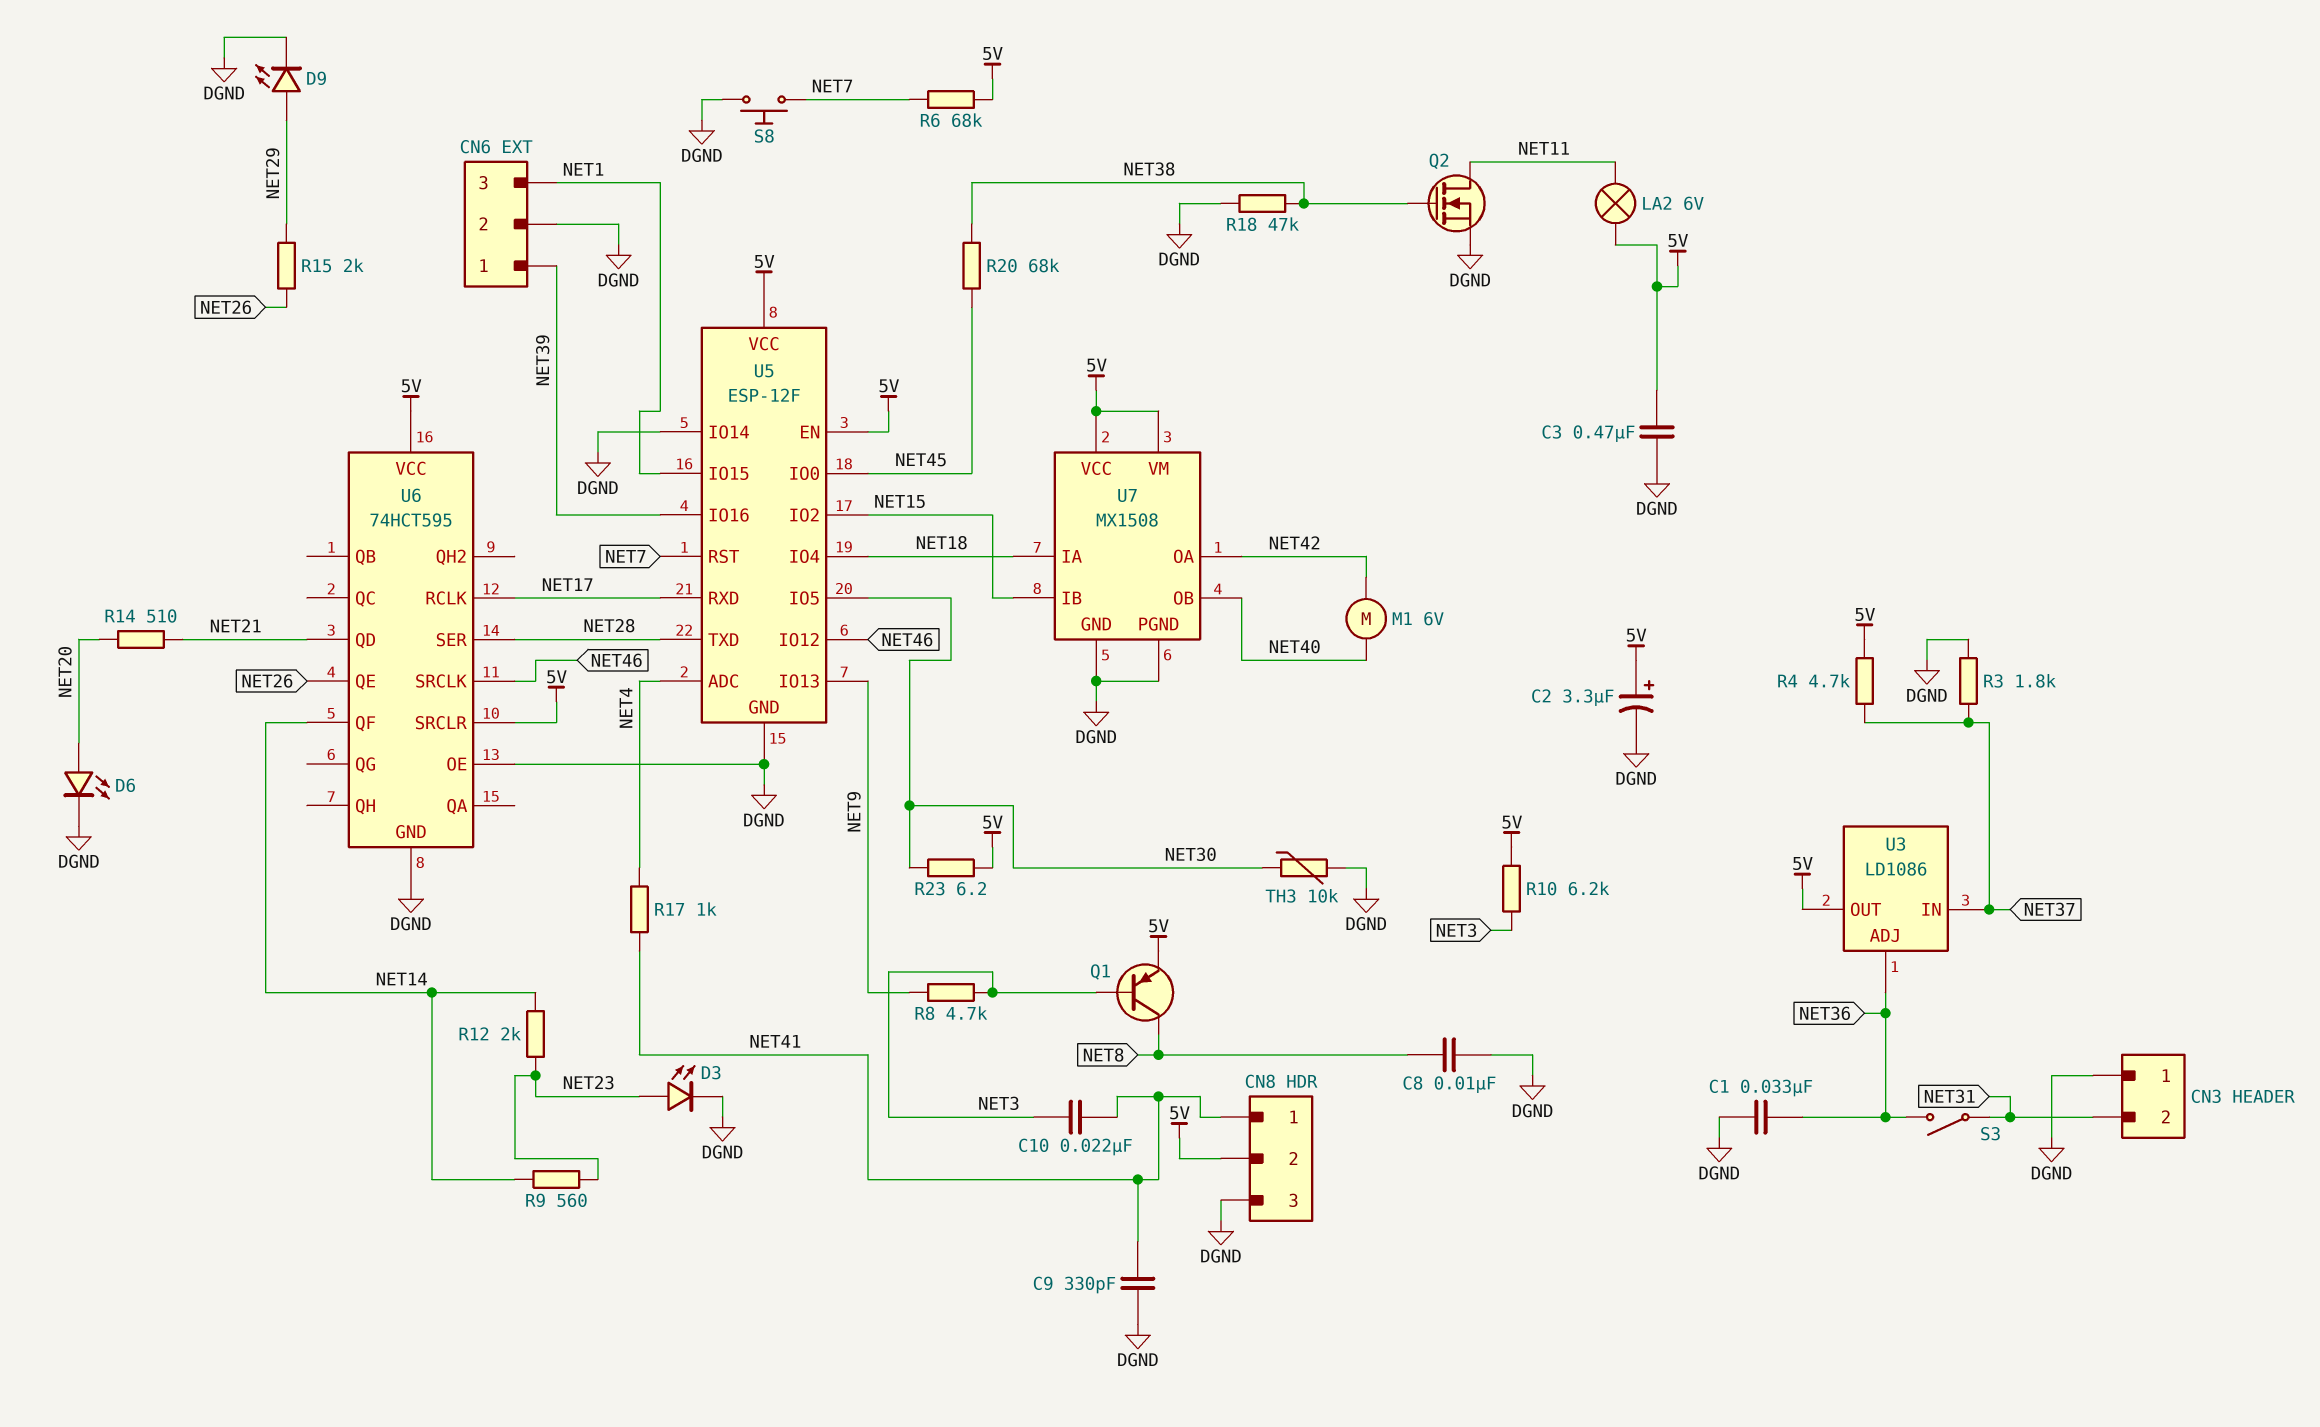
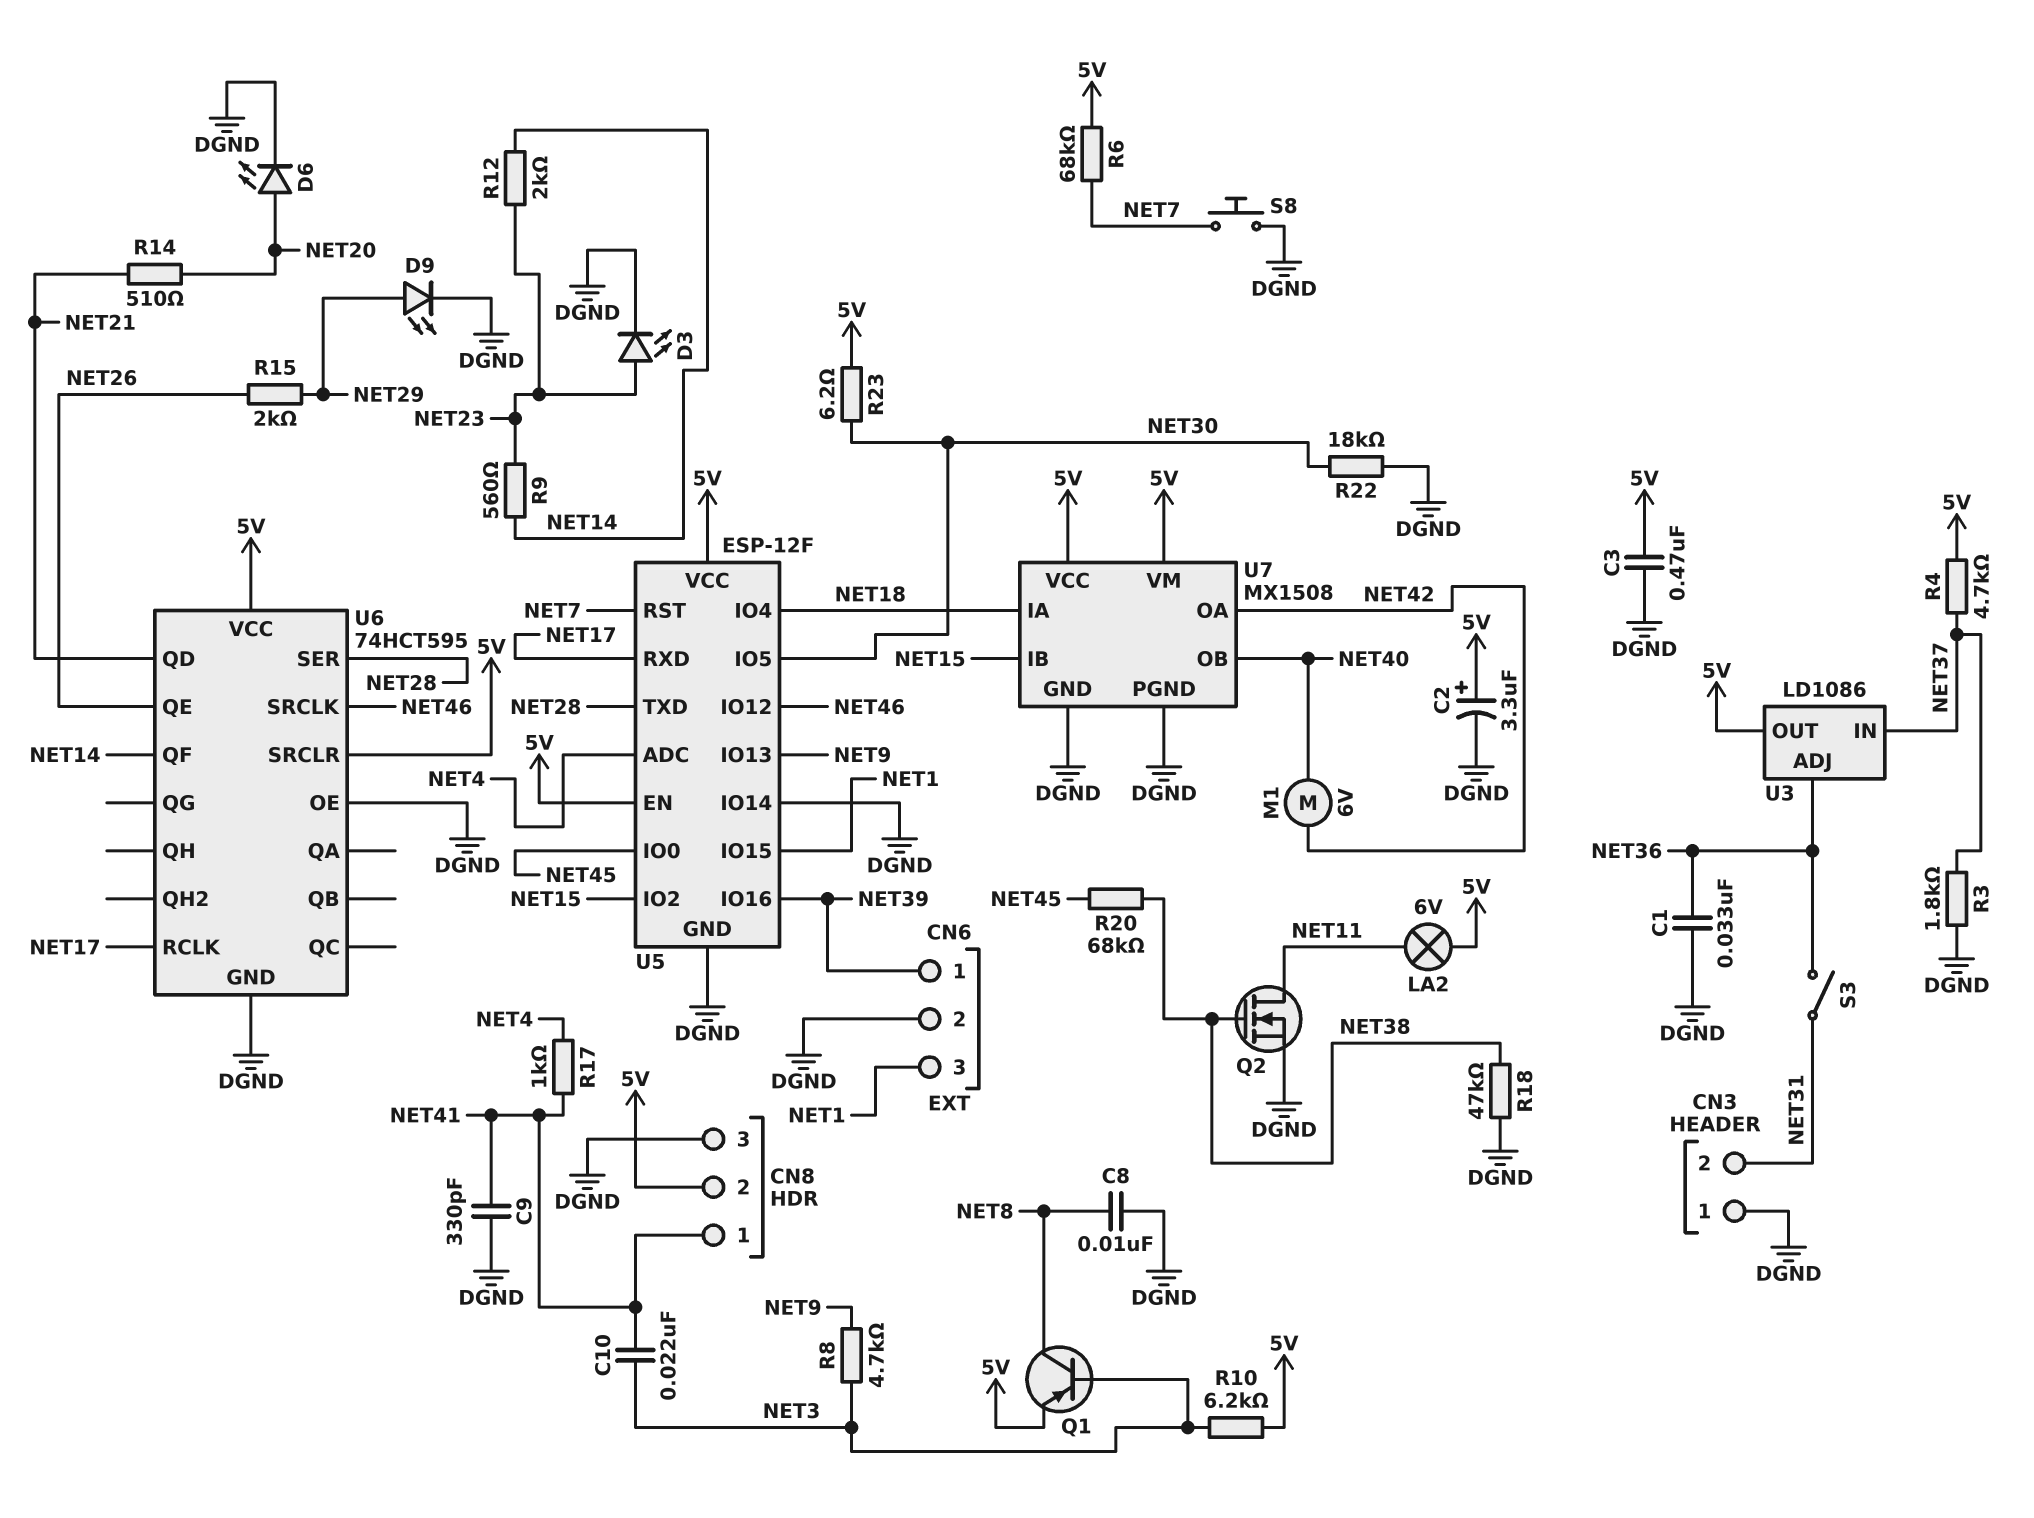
R22: none -> 18k (DGND, NET30)
TH3: 10k (DGND, NET30) -> none

